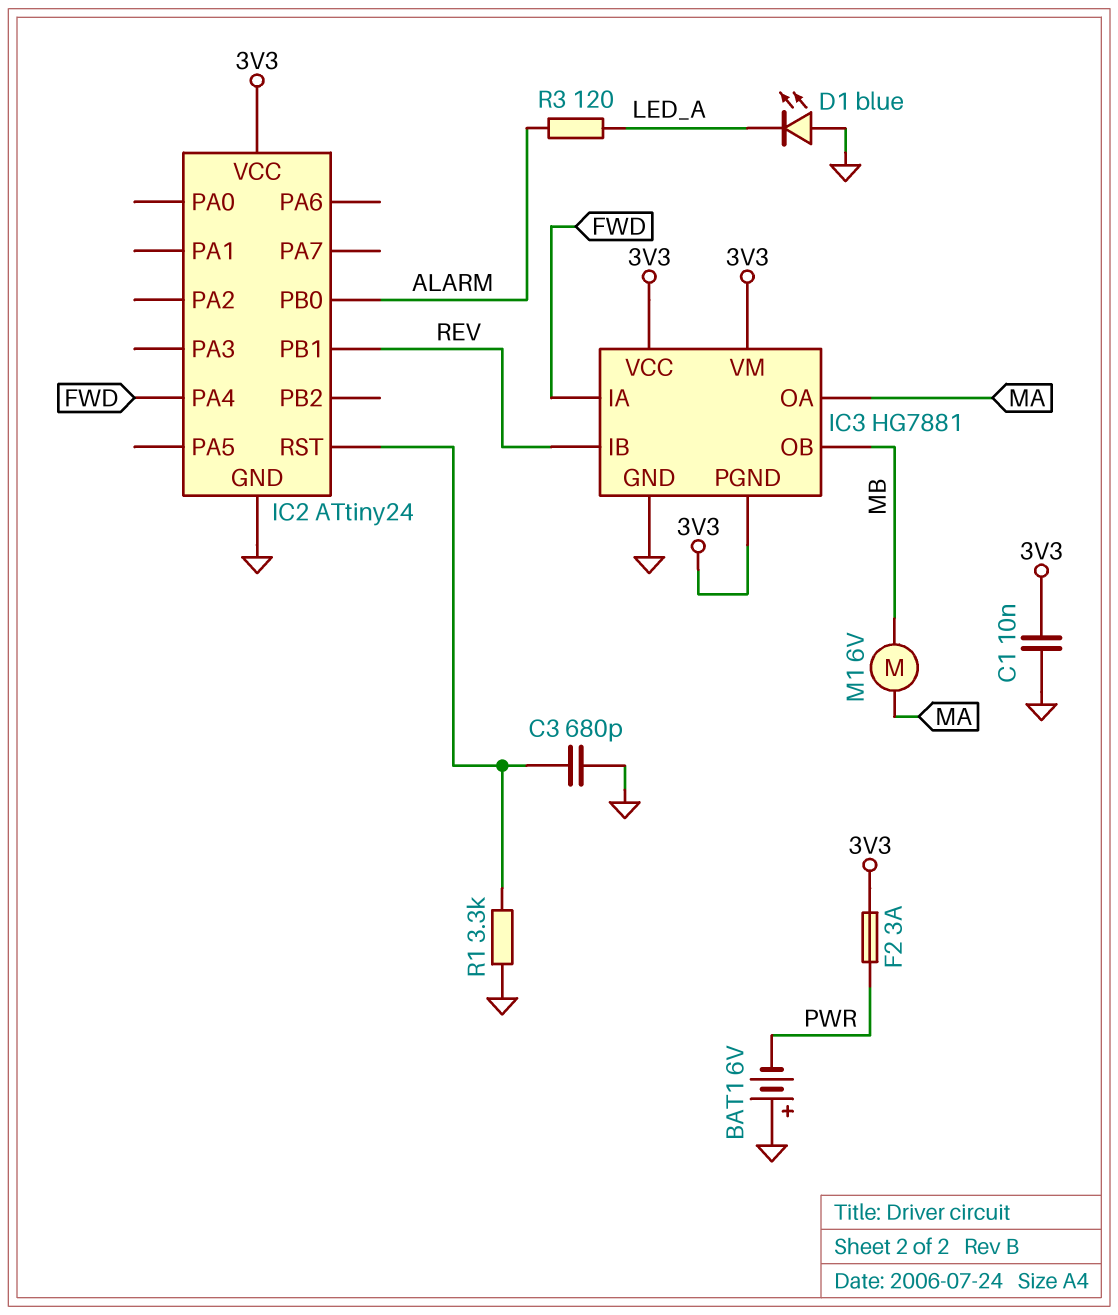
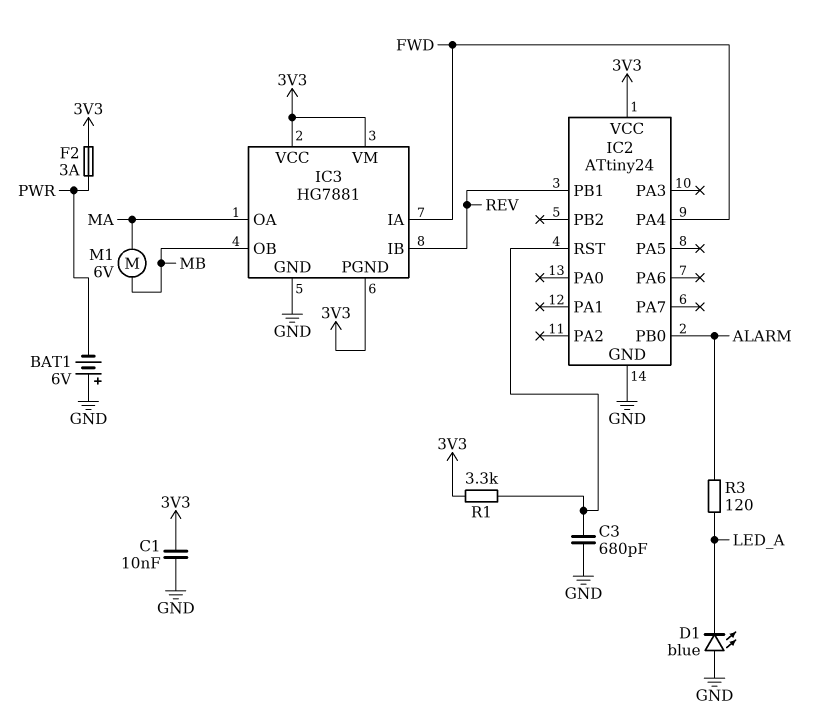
R1: 3.3k (GND, IC2/RST) -> 3.3k (3V3, IC2/RST)

